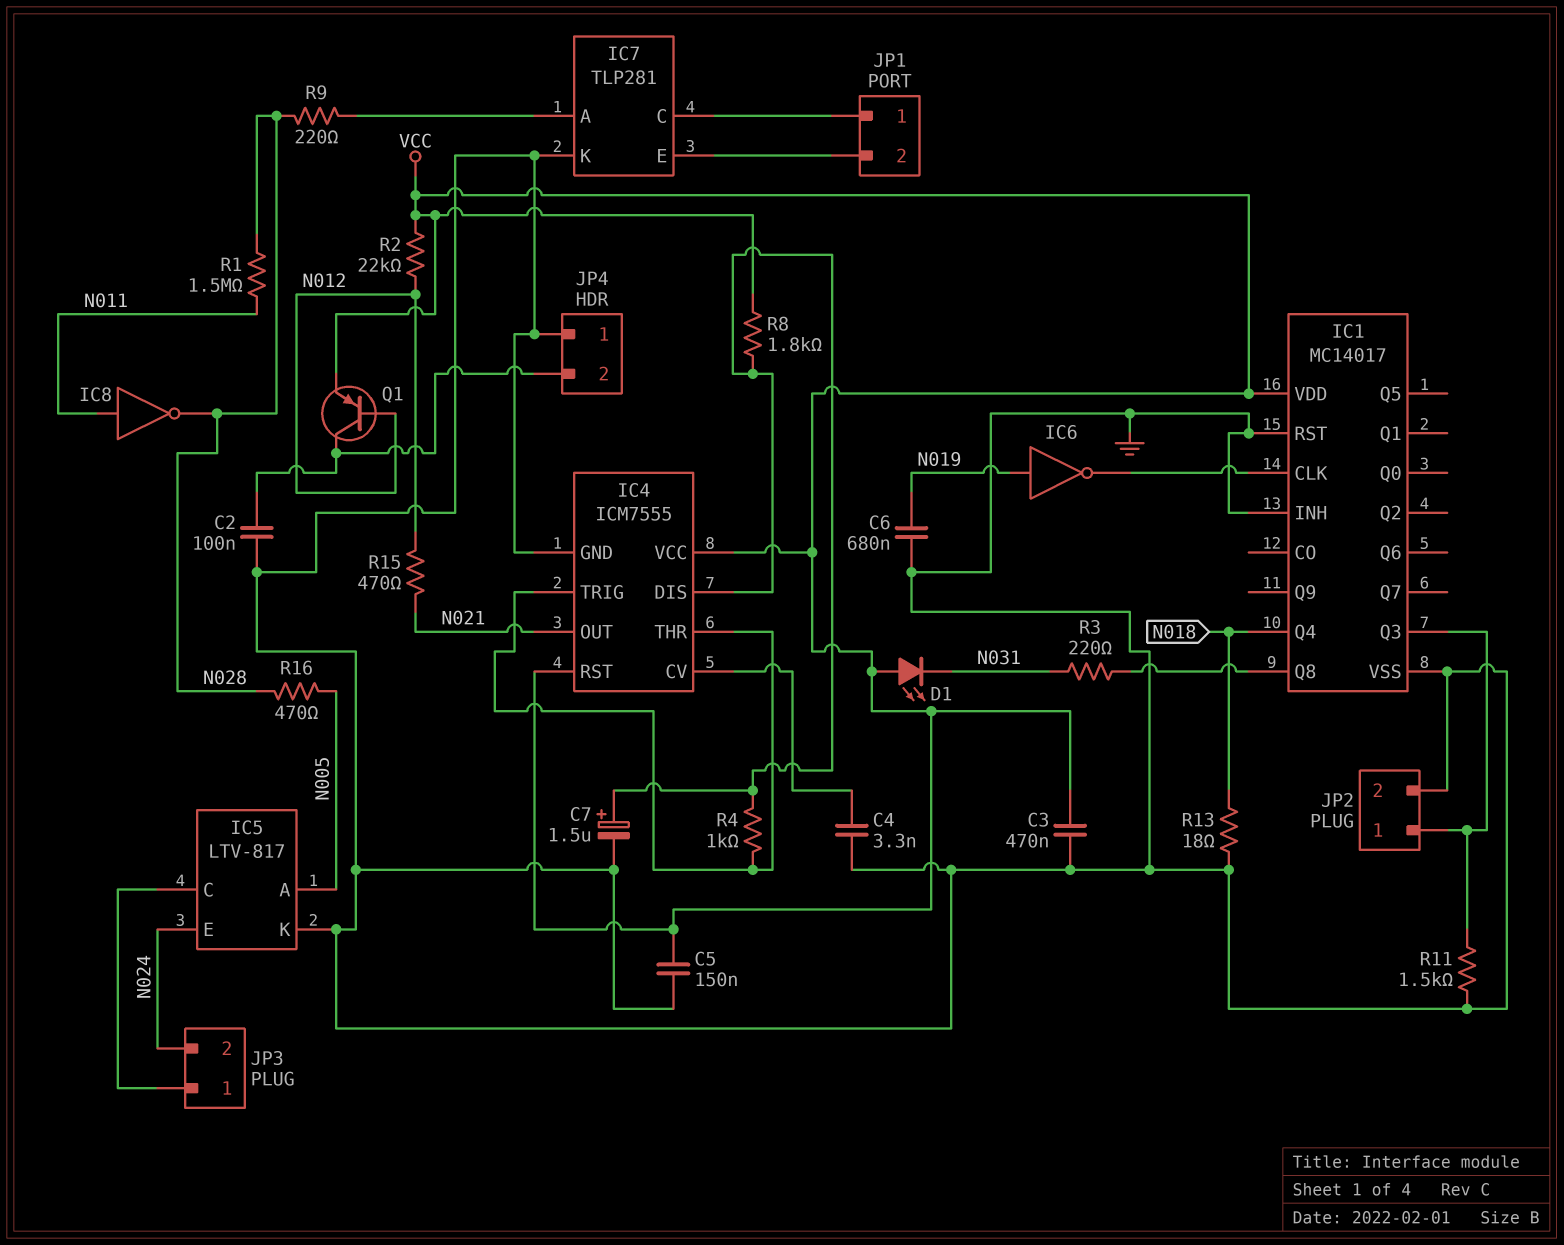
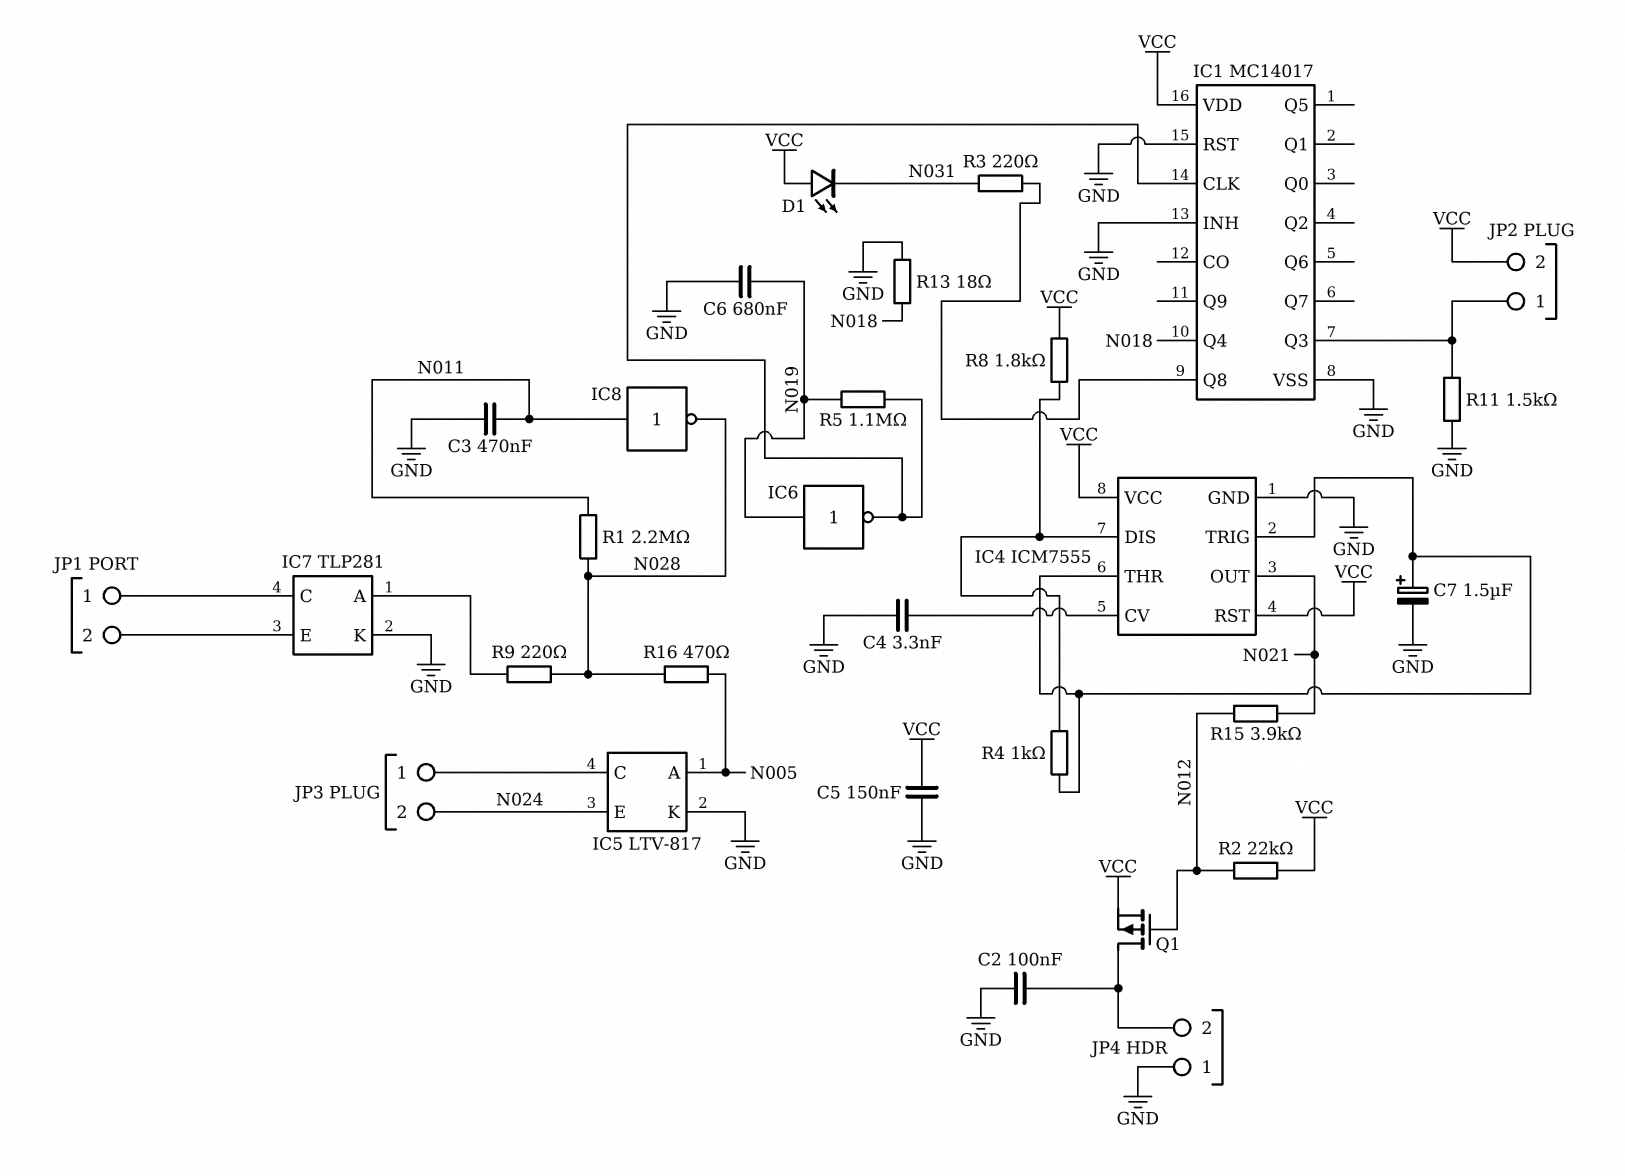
C3: 470nF (GND, VCC) -> 470nF (GND, N011)
C7: 1.5uF (plus IC4/DIS, minus GND) -> 1.5uF (plus IC4/THR, minus GND)
JP2 pin 2: GND -> VCC
Q1: PNP (B N012, C JP4/2, E VCC) -> PMOS (G N012, D JP4/2, S VCC)
R1: 1.5M (N011, N028) -> 2.2M (N011, N028)
R5: none -> 1.1M (IC1/CLK, N019)
R15: 470 (N012, N021) -> 3.9k (N012, N021)

